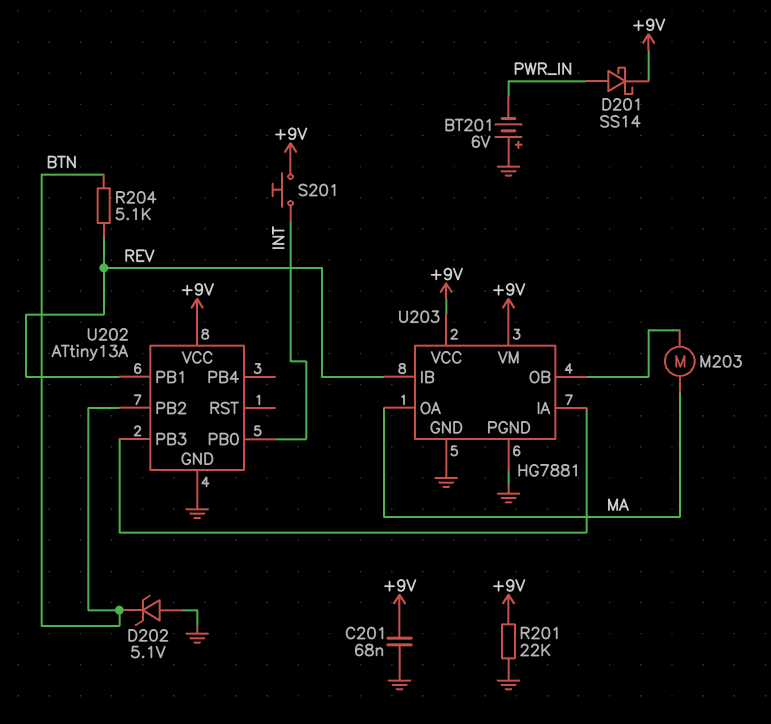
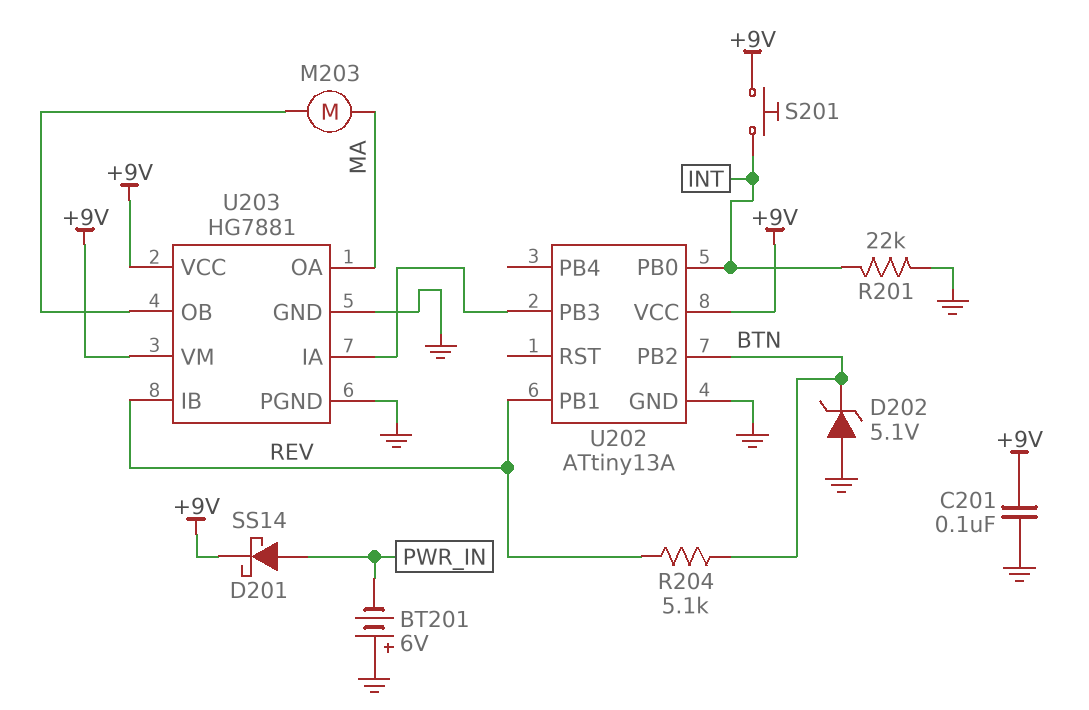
C201: 68nF (+9V, GND) -> 100nF (+9V, GND)
R201: 22k (+9V, GND) -> 22k (GND, INT)

